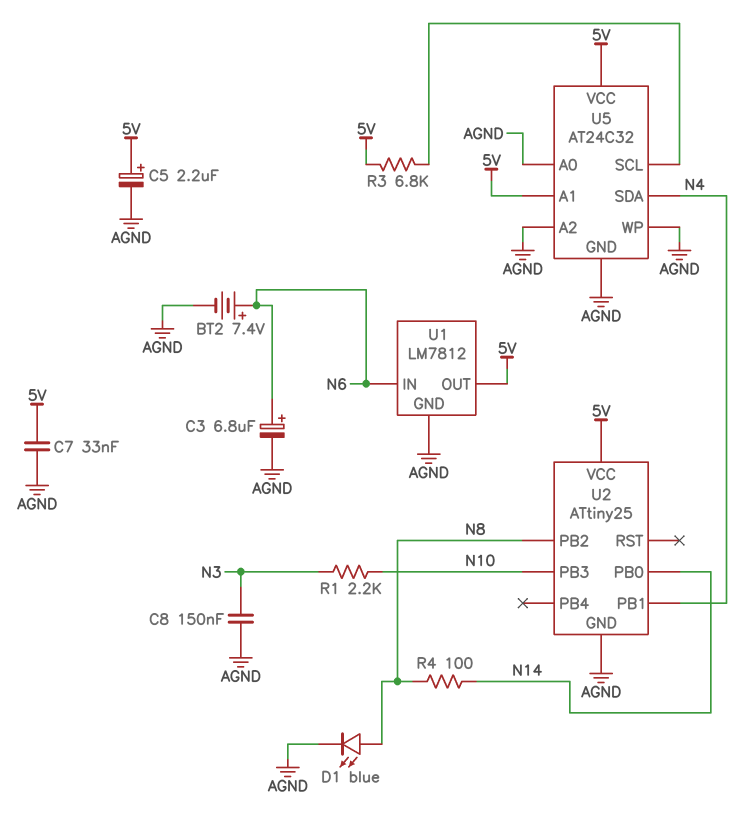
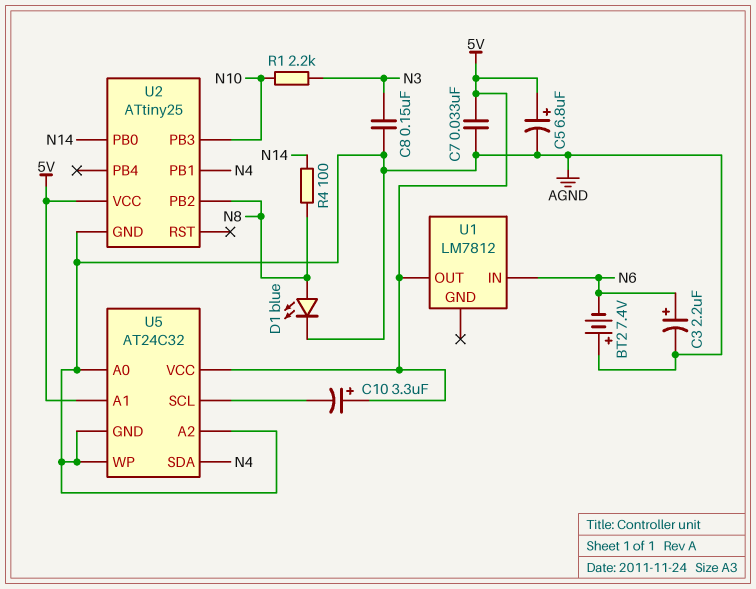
BT2: 7.4V (plus N6, minus AGND) -> 7.4V (plus AGND, minus N6)
C3: 6.8uF (plus N6, minus AGND) -> 2.2uF (plus N6, minus AGND)
C5: 2.2uF (plus 5V, minus AGND) -> 6.8uF (plus 5V, minus AGND)
C10: none -> 3.3uF (plus 5V, minus U5/SCL)
R3: 6.8k (5V, U5/SCL) -> none
U1 pin GND: AGND -> none

